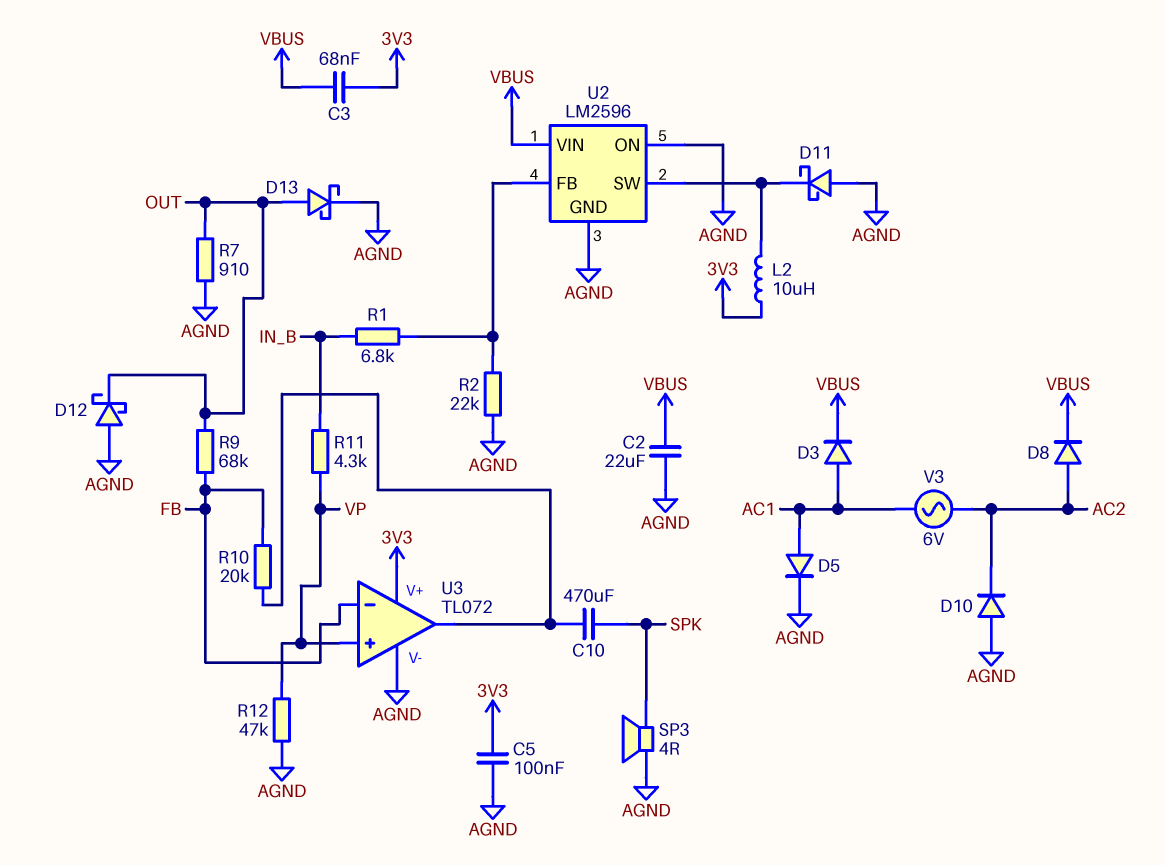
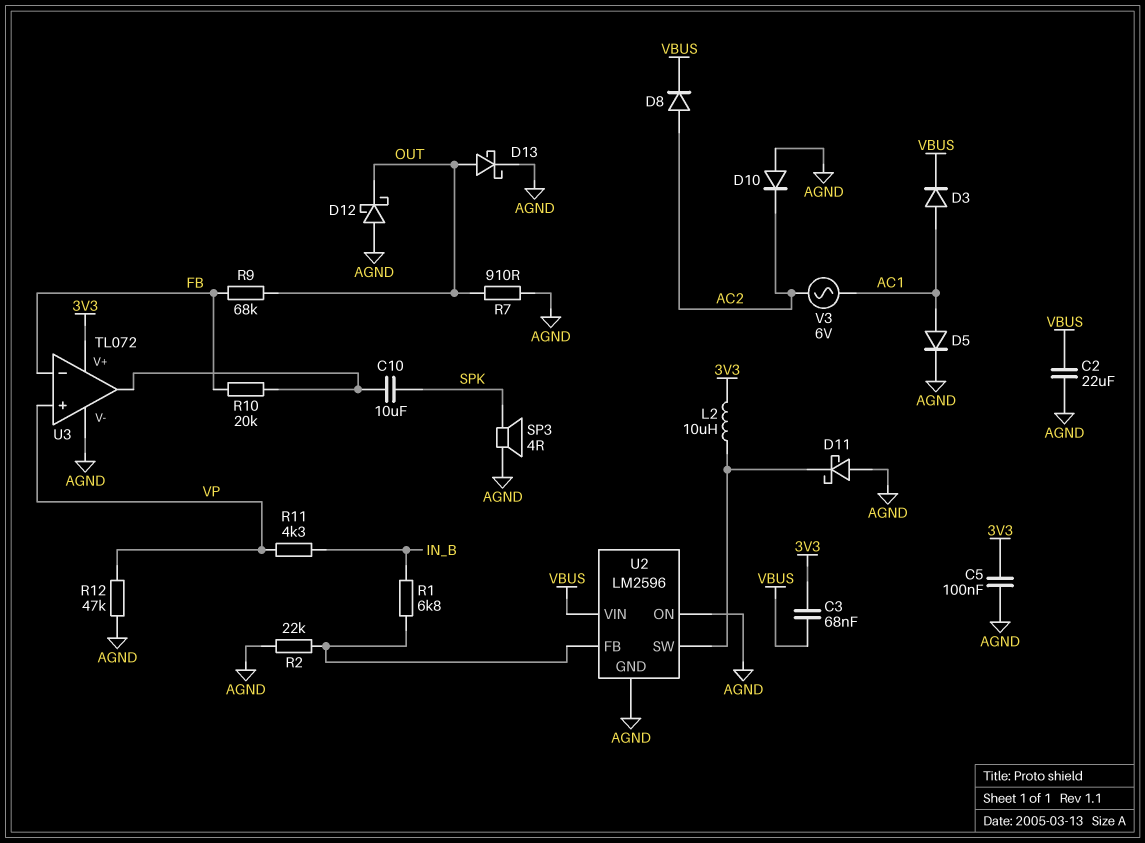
C10: 470uF (SPK, U3/out) -> 10uF (SPK, U3/out)

